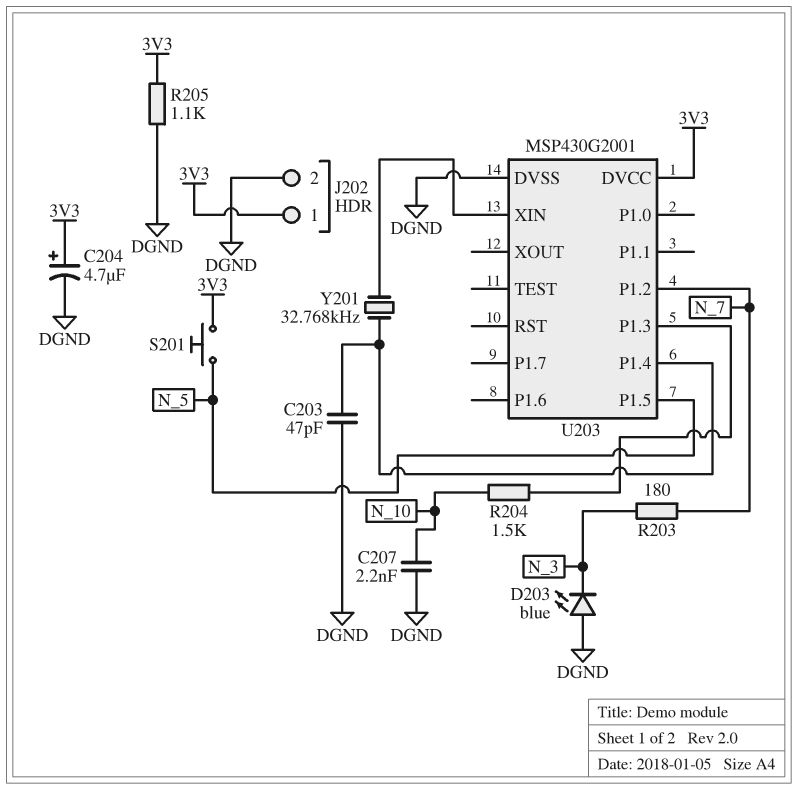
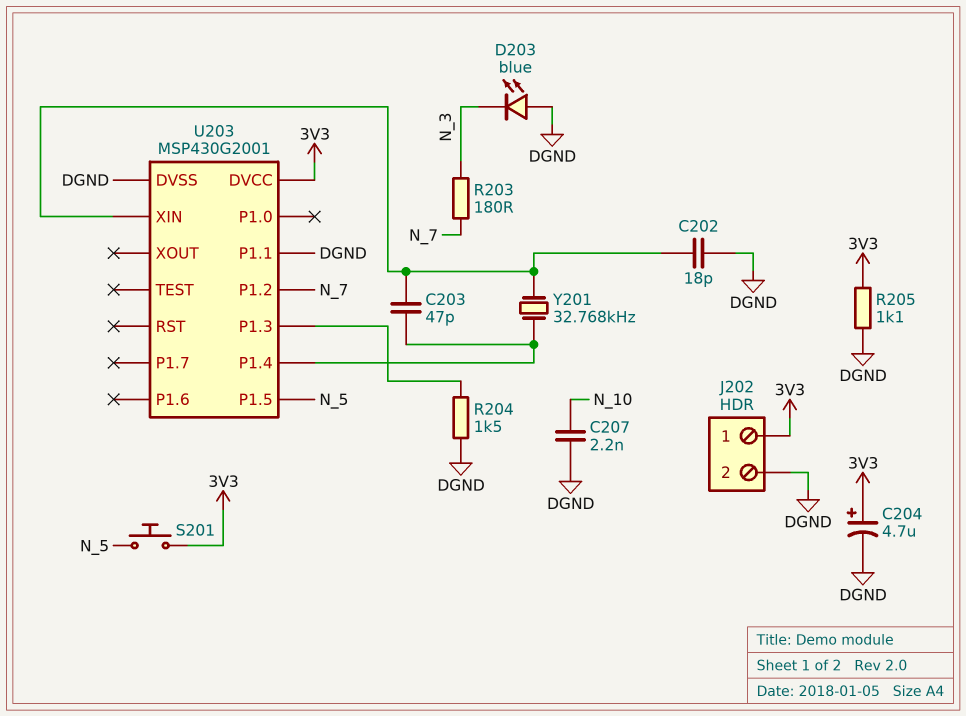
C202: none -> 18pF (DGND, U203/XIN)
C203: 47pF (DGND, U203/P1.4) -> 47pF (U203/P1.4, U203/XIN)
R204: 1.5k (N_10, U203/P1.3) -> 1.5k (DGND, U203/P1.3)
U203 pin P1.1: none -> DGND

